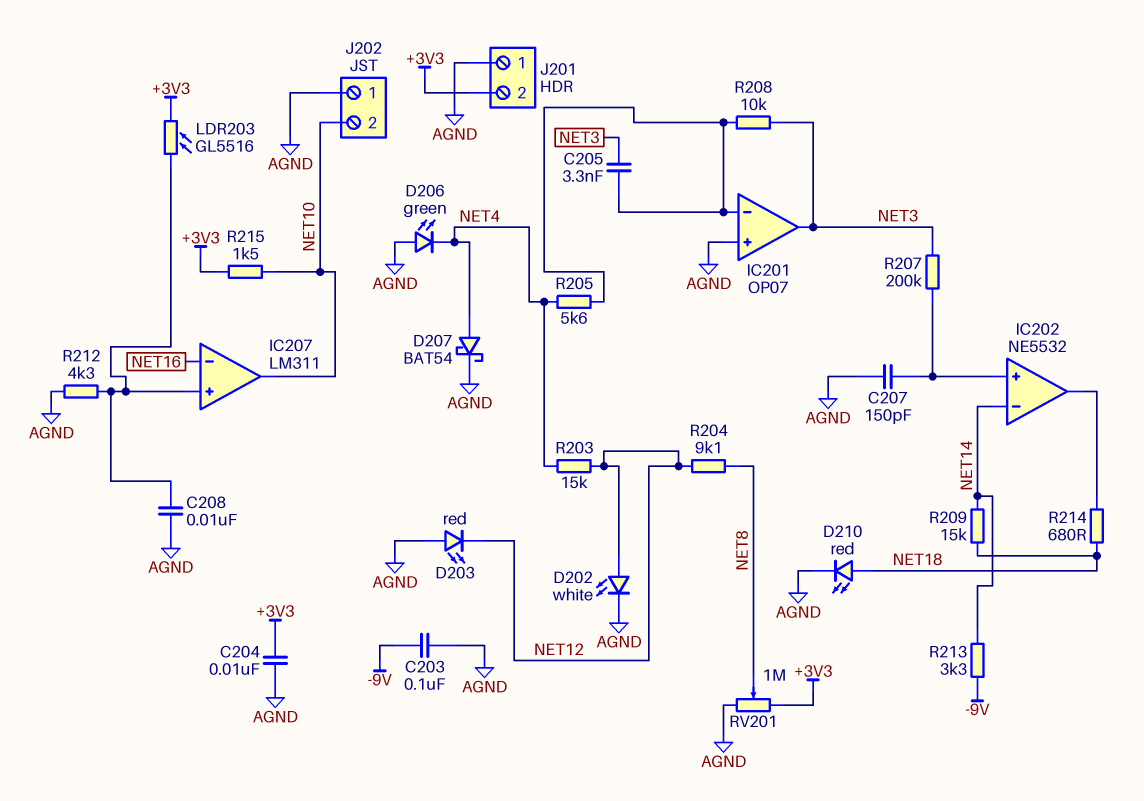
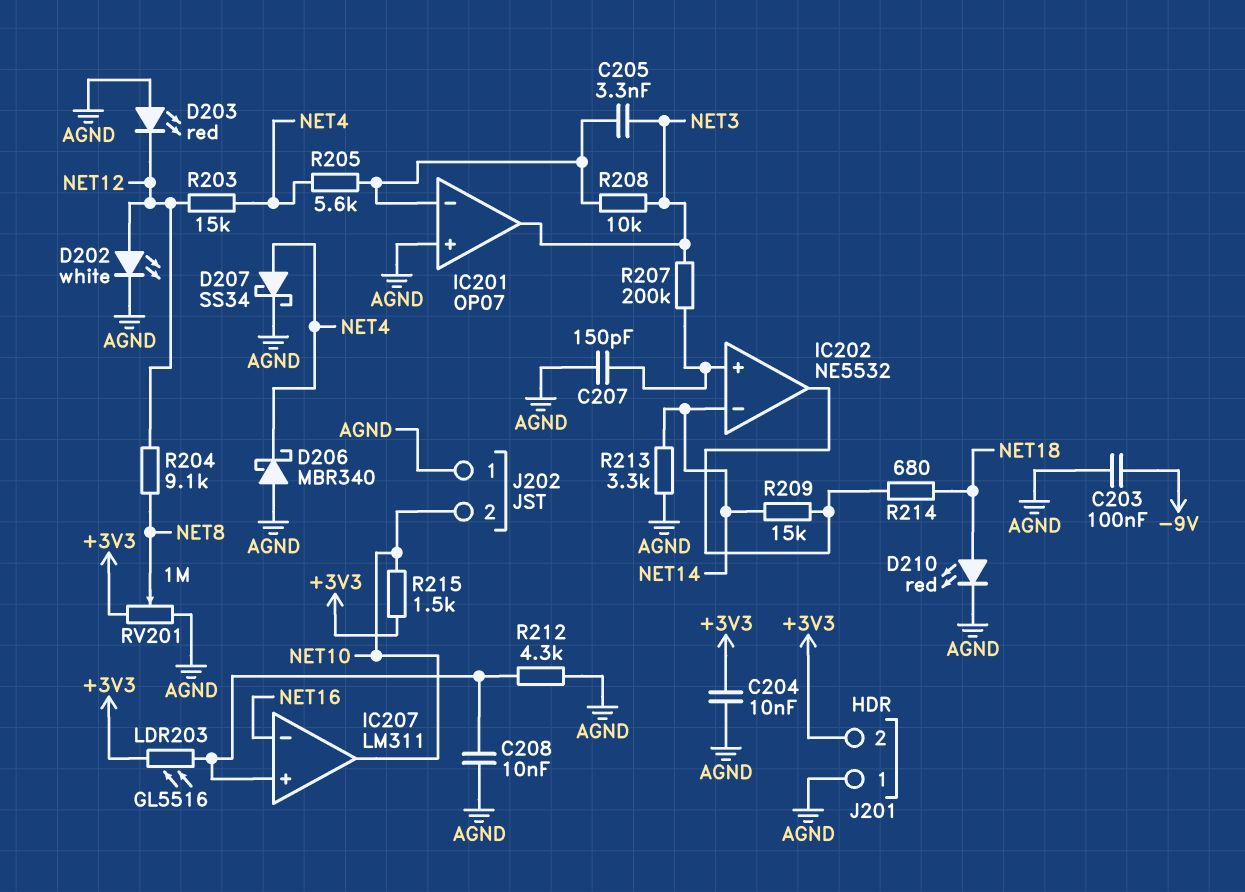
D206: LED green (A AGND, K NET4) -> schottky MBR340 (A AGND, K NET4)
D207: schottky BAT54 (A NET4, K AGND) -> schottky SS34 (A NET4, K AGND)
R209: 15k (NET14, NET18) -> 15k (IC202/out, NET14)
R213: 3.3k (-9V, NET14) -> 3.3k (AGND, NET14)

